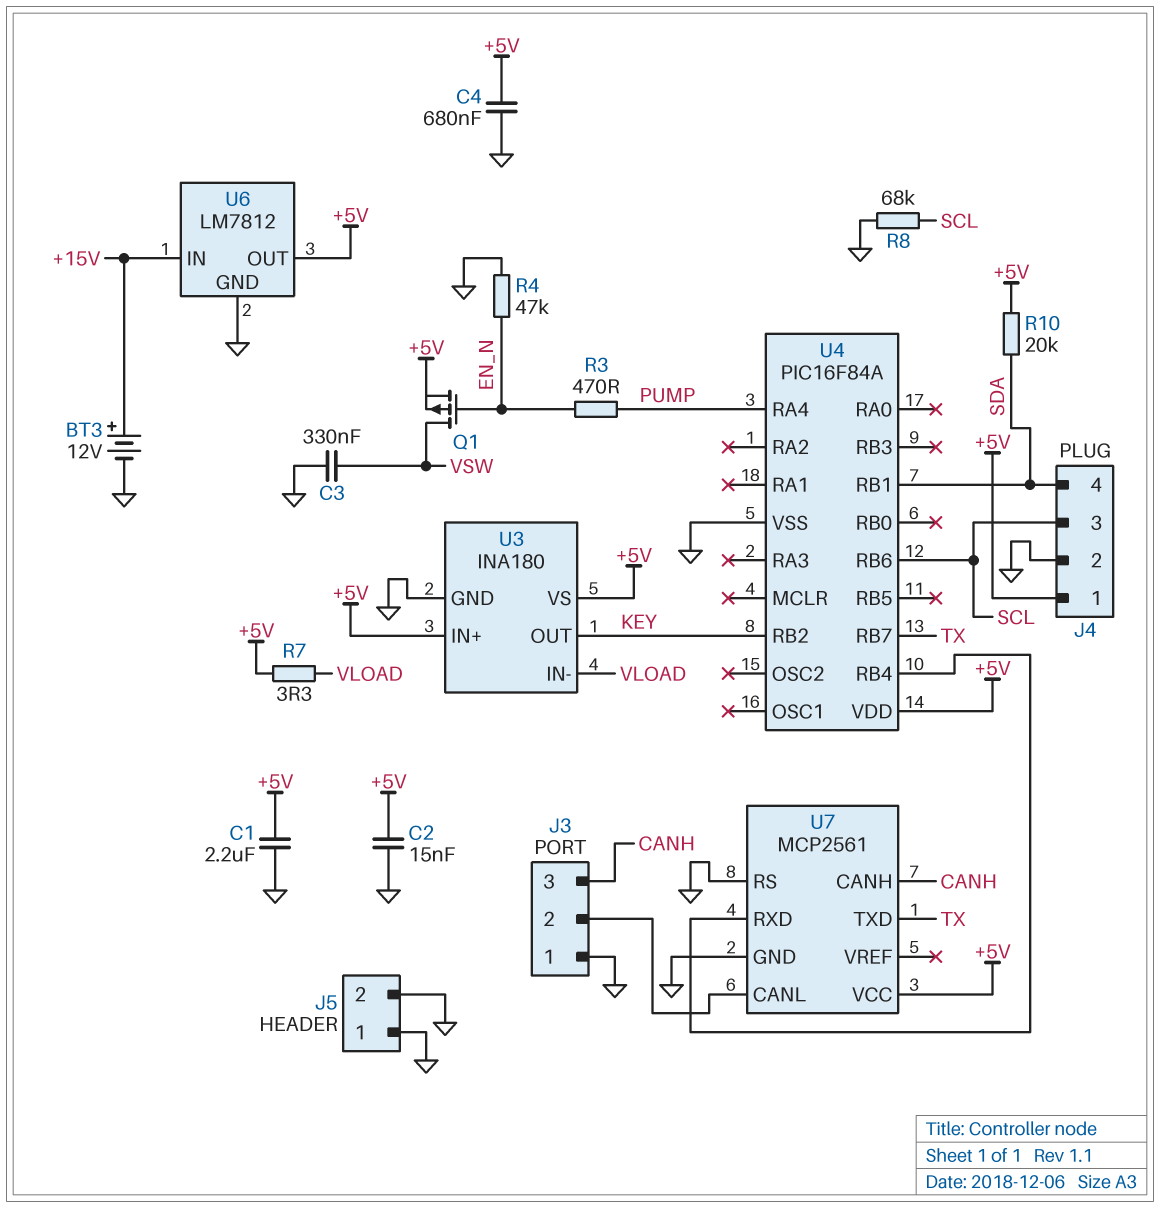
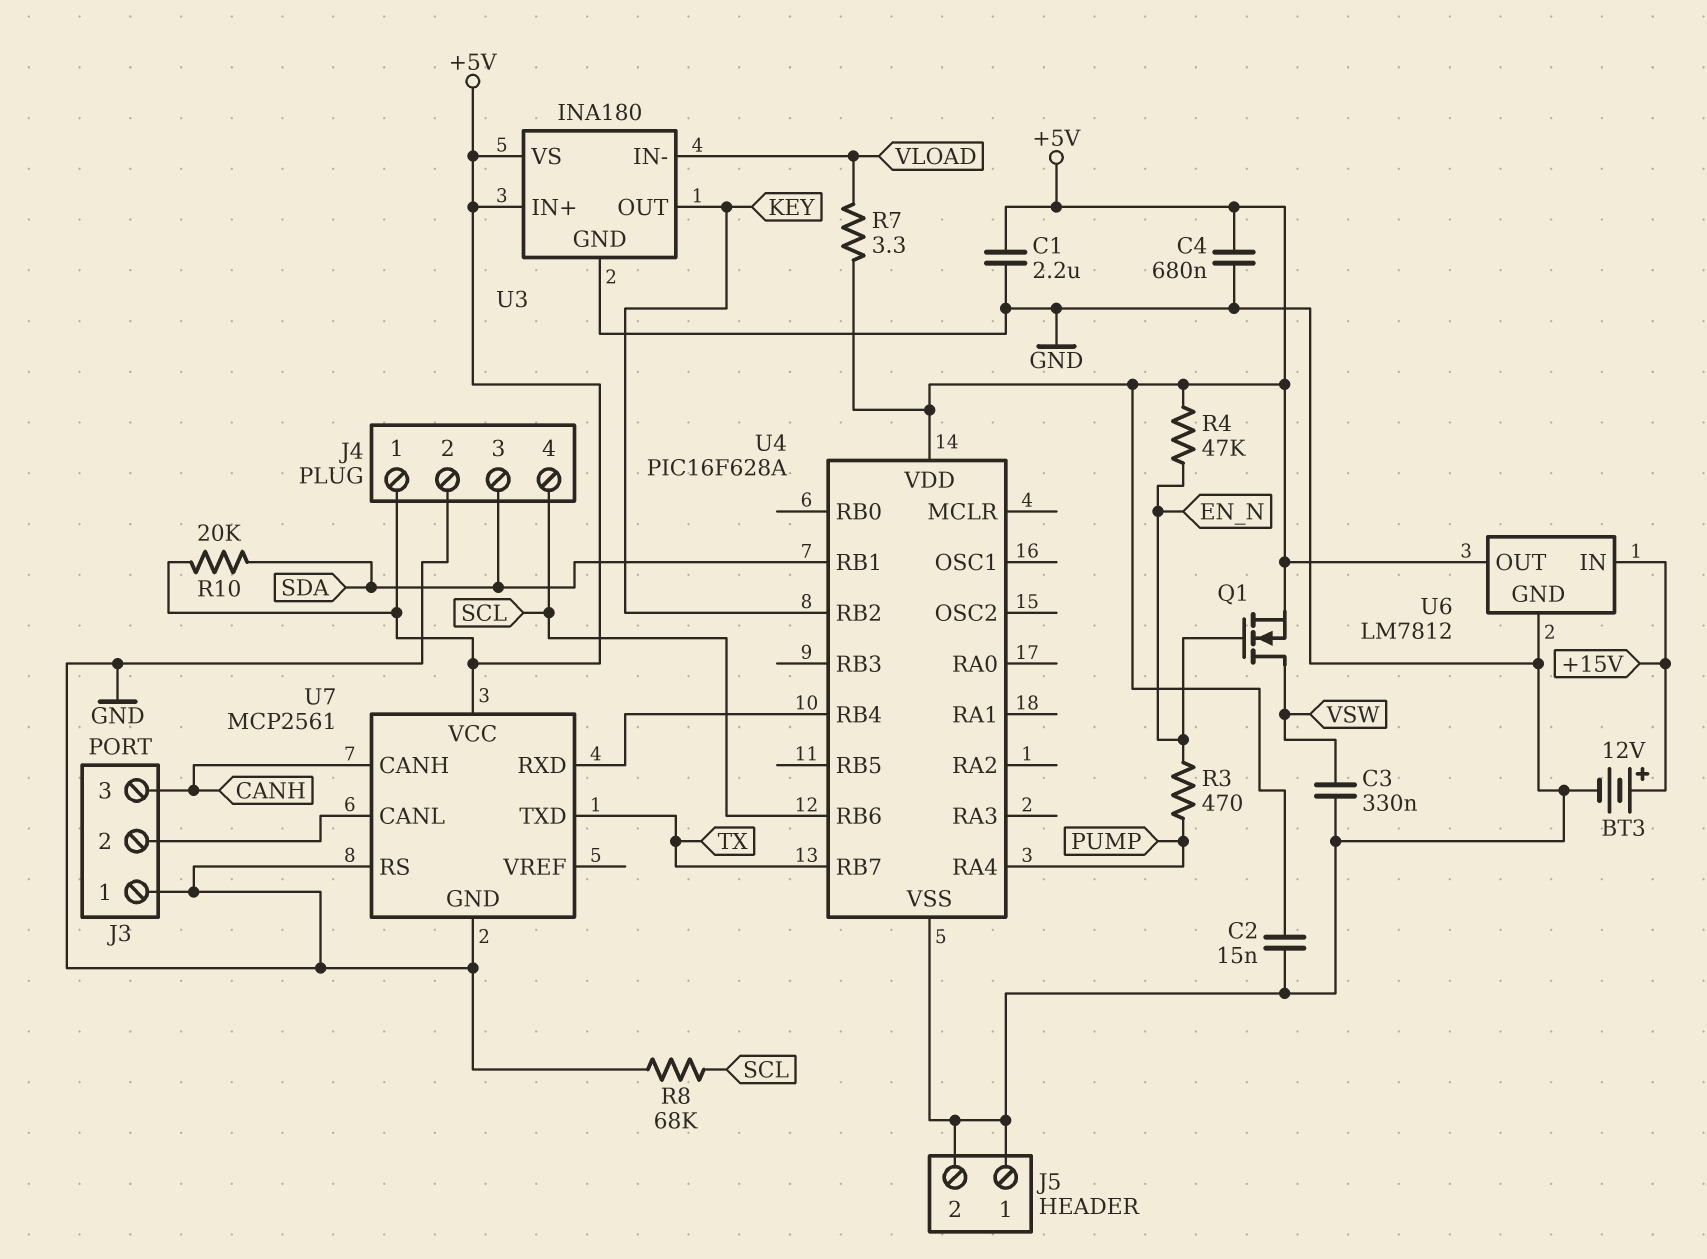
J4 pin 3: SCL -> SDA
J4 pin 4: SDA -> SCL
Q1: PMOS (G EN_N, D VSW, S +5V) -> NMOS (G EN_N, D VSW, S +5V)
R4: 47k (EN_N, GND) -> 47k (+5V, EN_N)
U4: PIC16F84A -> PIC16F628A

